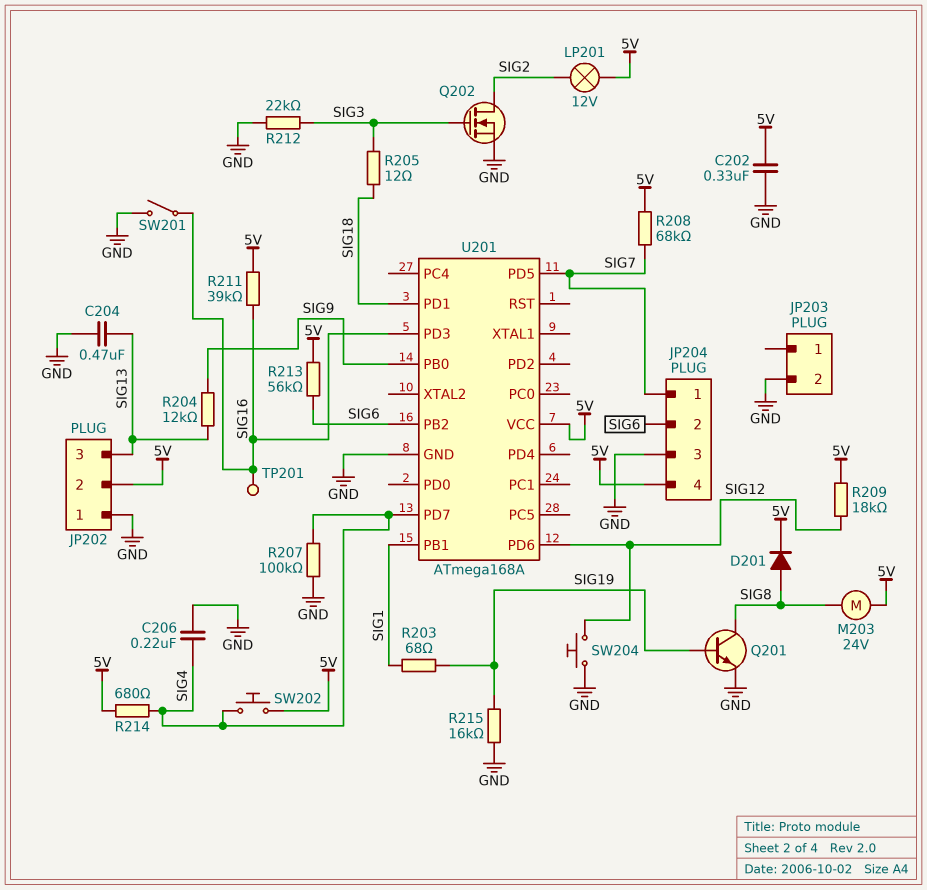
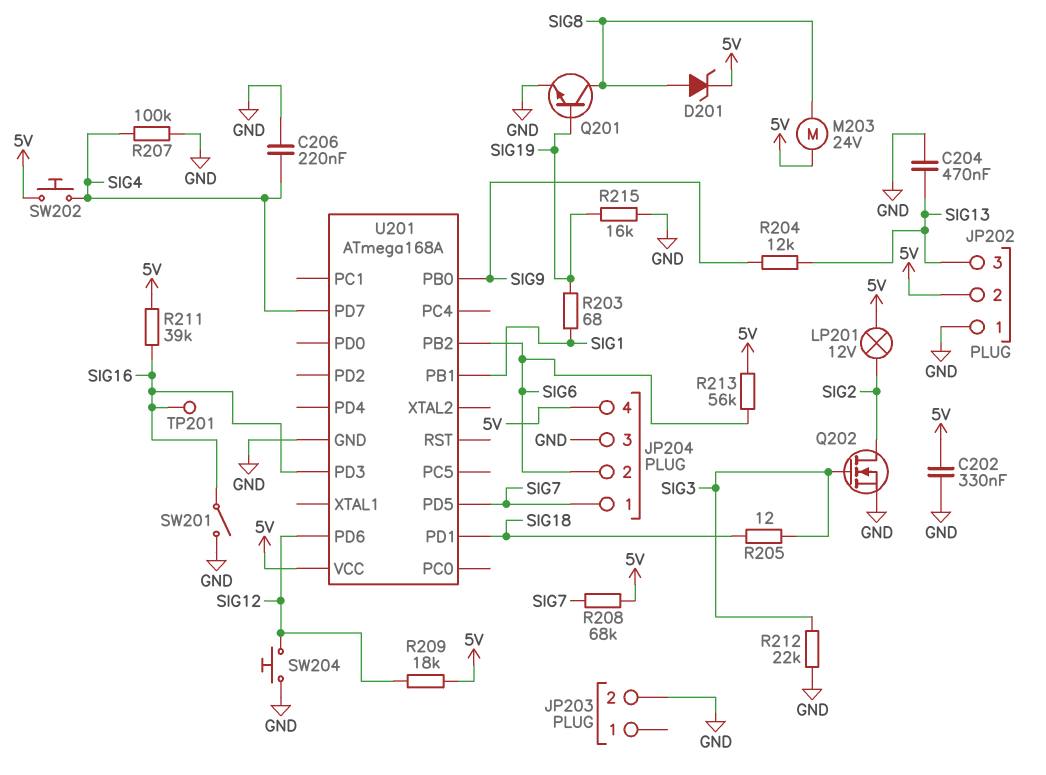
D201: diode (A SIG8, K 5V) -> zener (A SIG8, K 5V)
R214: 680 (5V, SIG4) -> none

